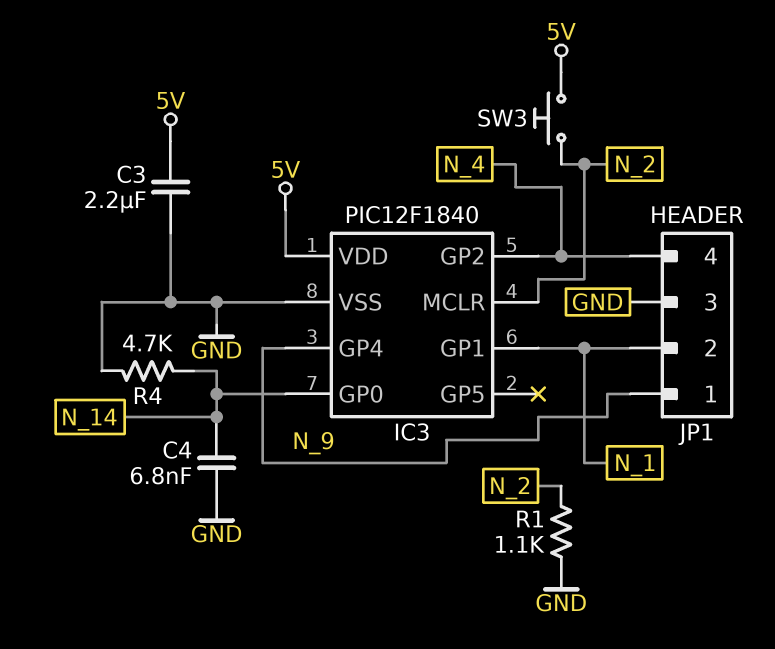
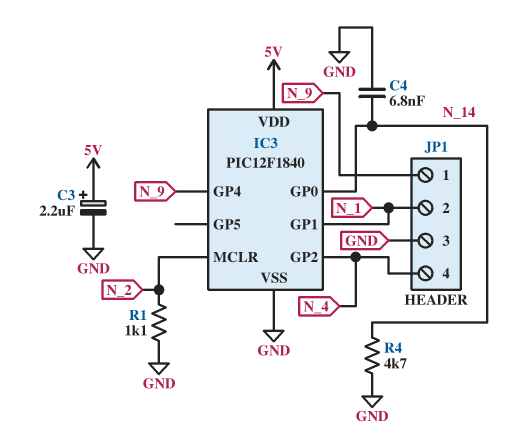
C3: 2.2uF (5V, GND) -> 2.2uF (plus 5V, minus GND)
SW3: button (5V, N_2) -> none

